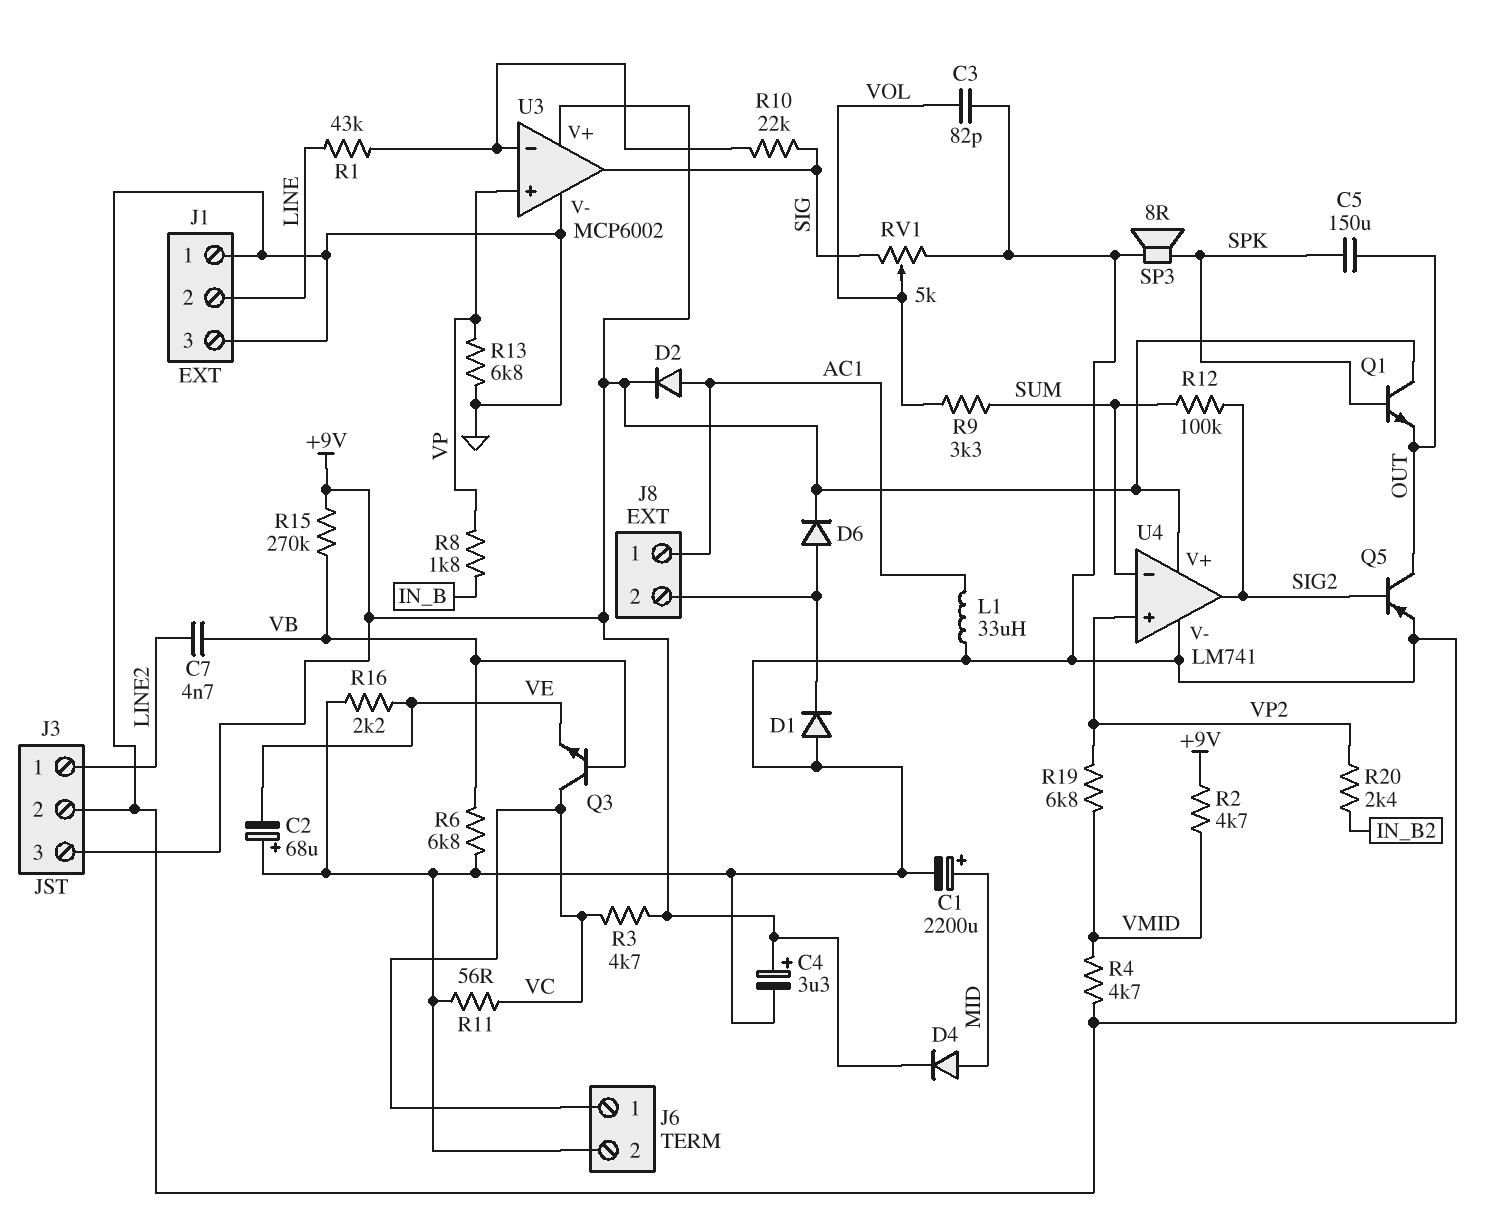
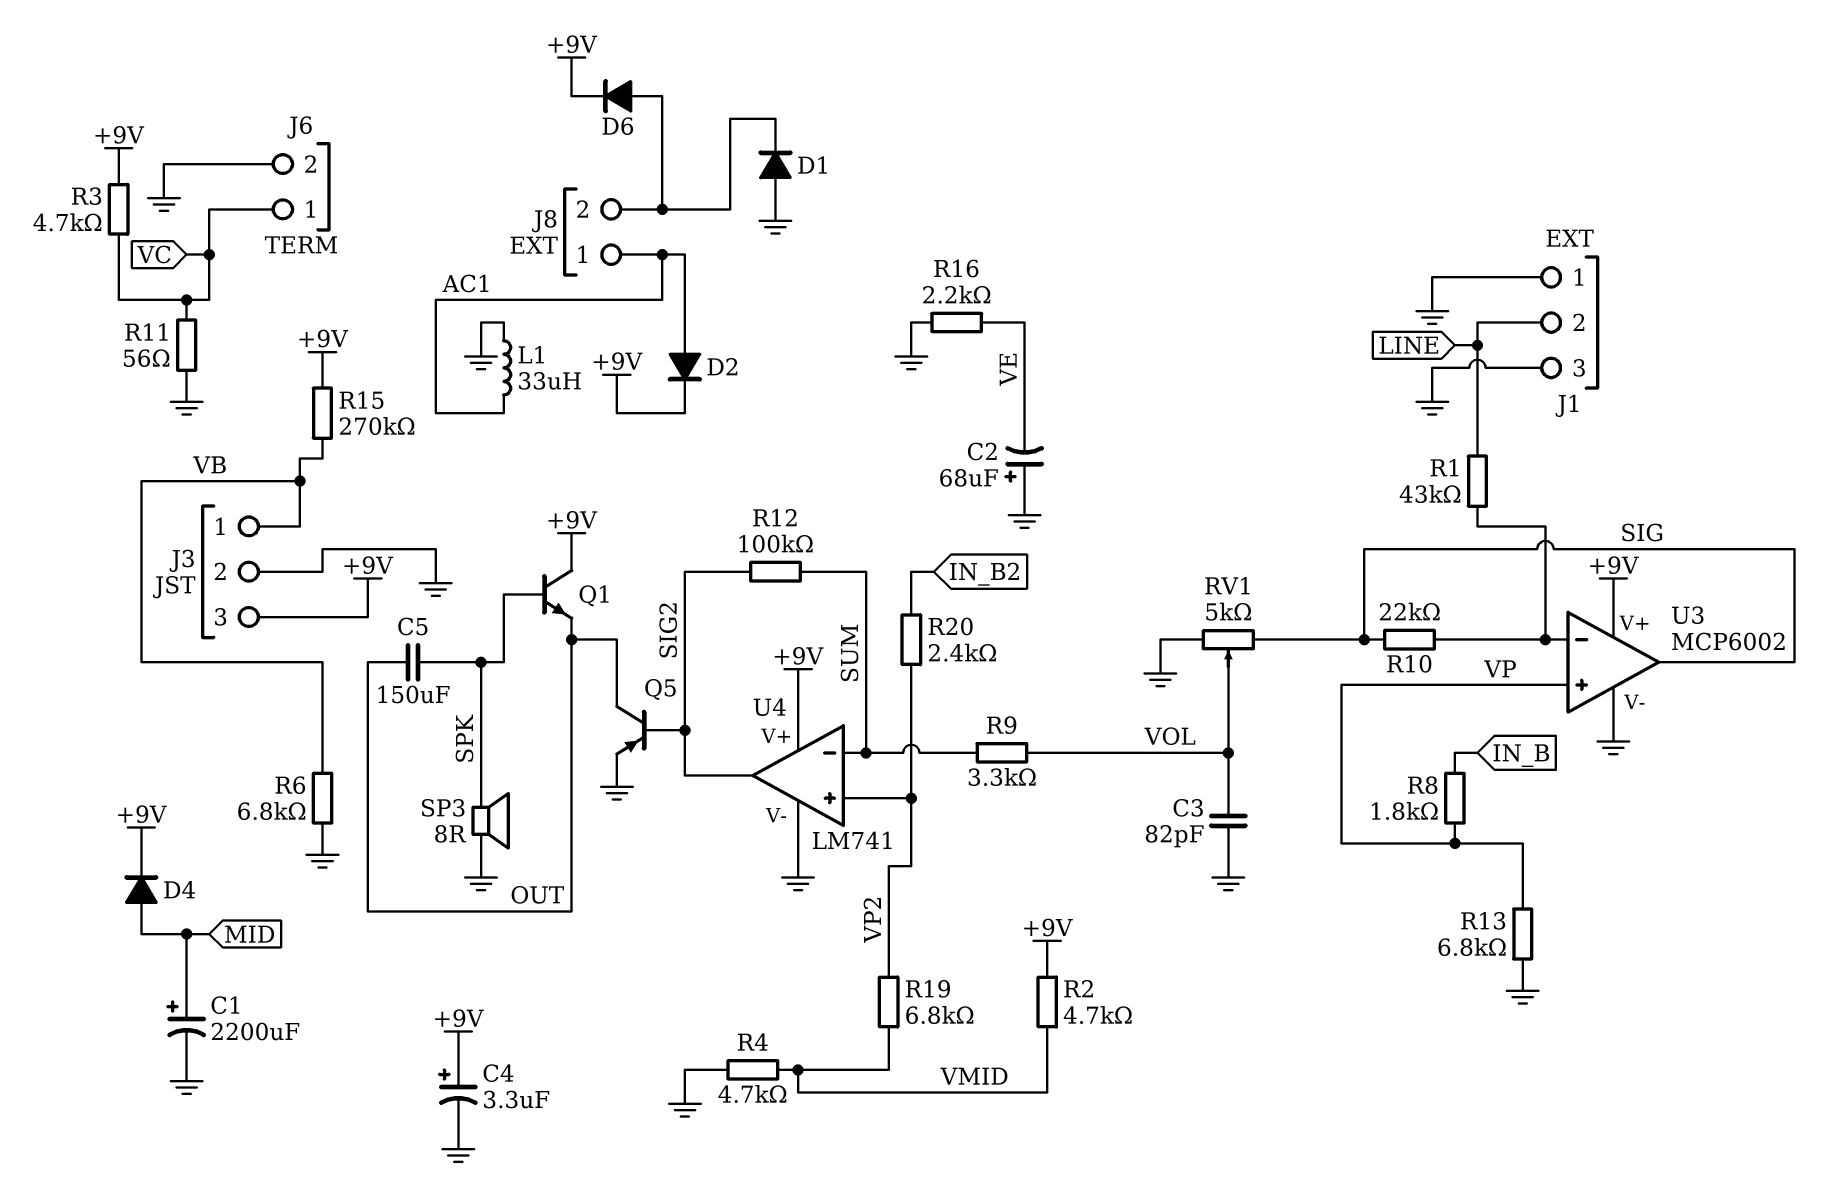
C7: 4.7nF (LINE2, VB) -> none
J3 pin 1: LINE2 -> VB
Q3: NPN (B VB, C VC, E VE) -> none

